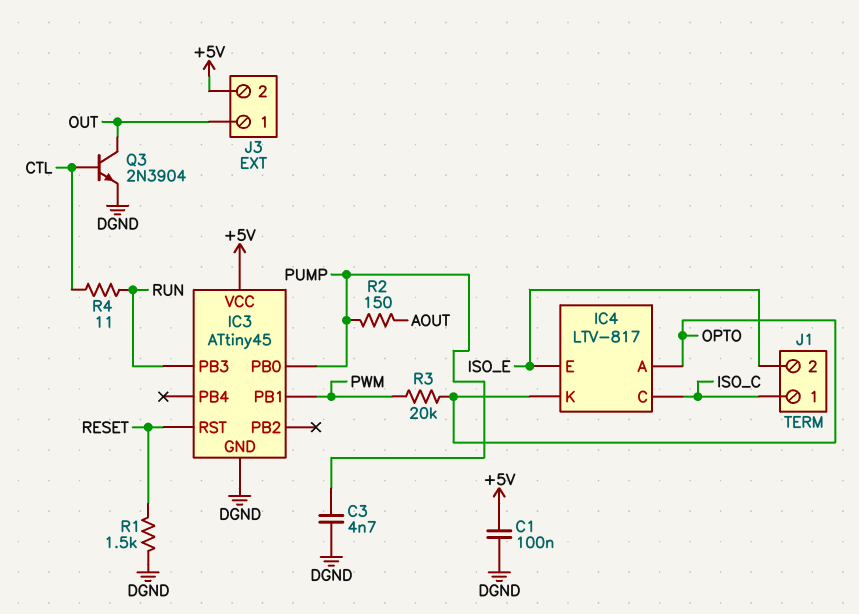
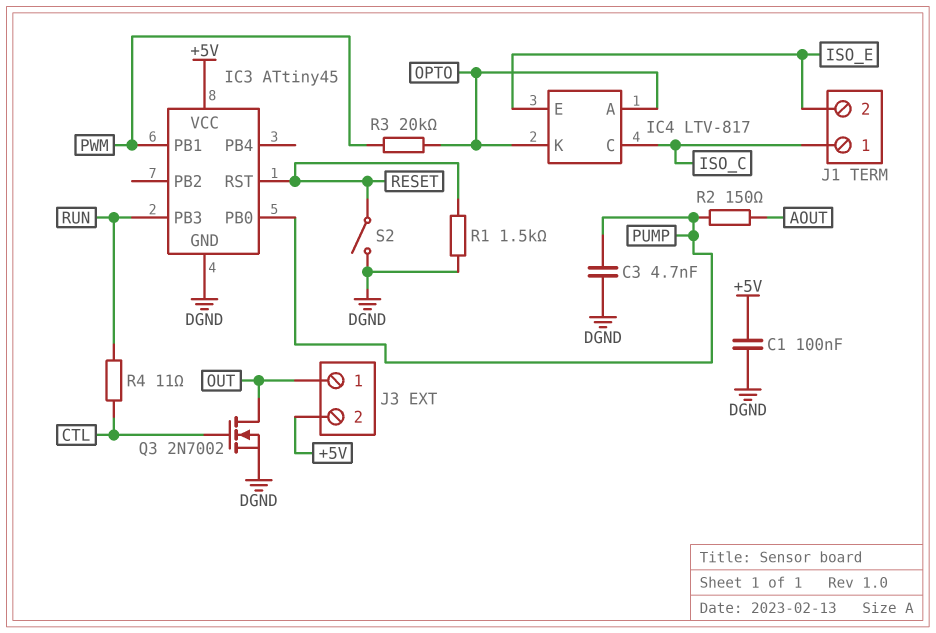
Q3: NPN 2N3904 (B CTL, C OUT, E DGND) -> NMOS 2N7002 (G CTL, D OUT, S DGND)
S2: none -> switch (DGND, RESET)

